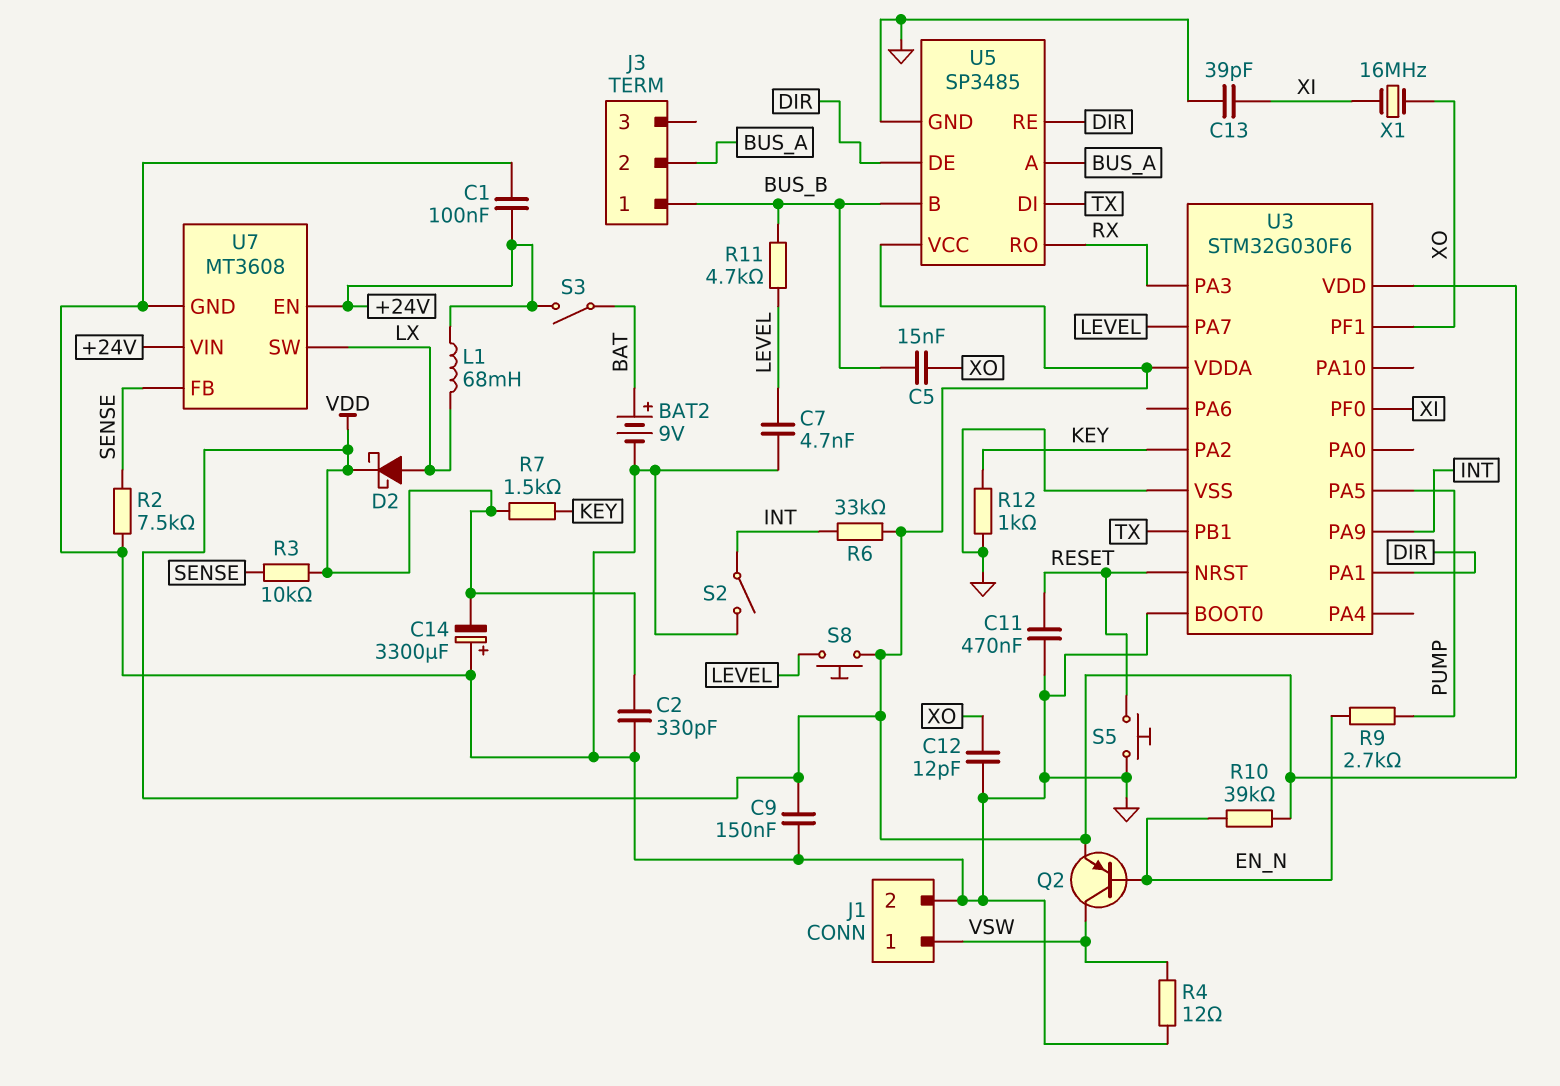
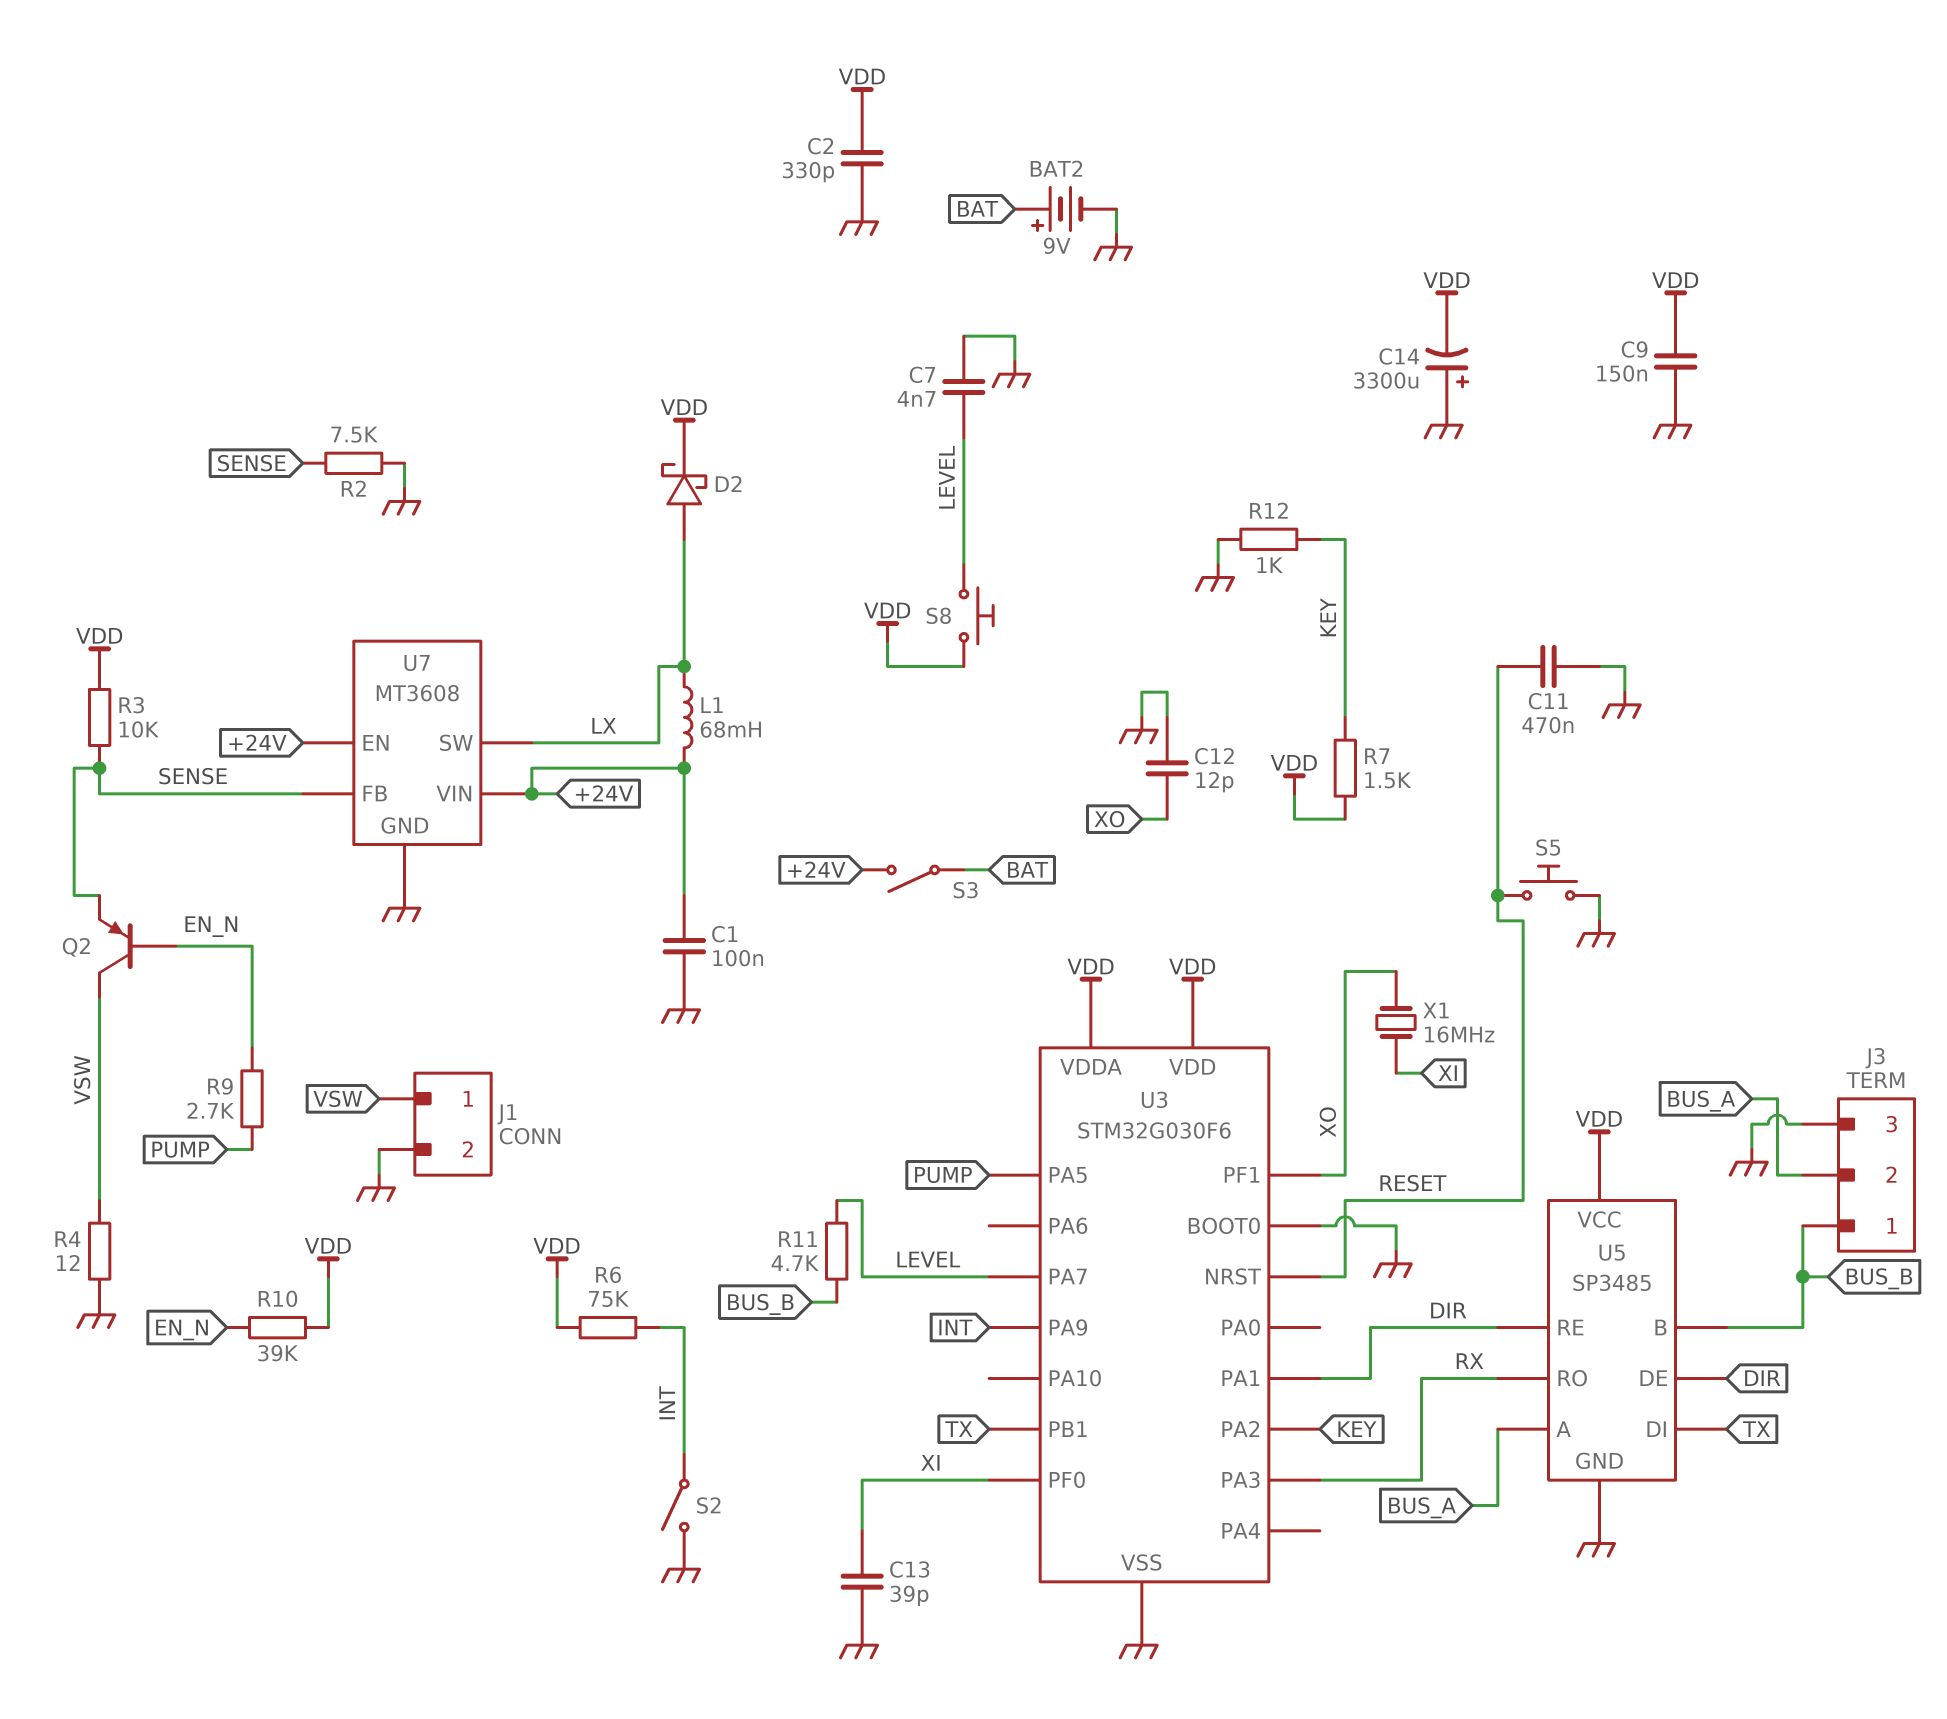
C5: 15nF (BUS_B, XO) -> none
J3 pin 3: none -> GND
Q2: PNP (B EN_N, C VSW, E VDD) -> PNP (B EN_N, C VSW, E SENSE)
R6: 33k (INT, VDD) -> 75k (INT, VDD)

